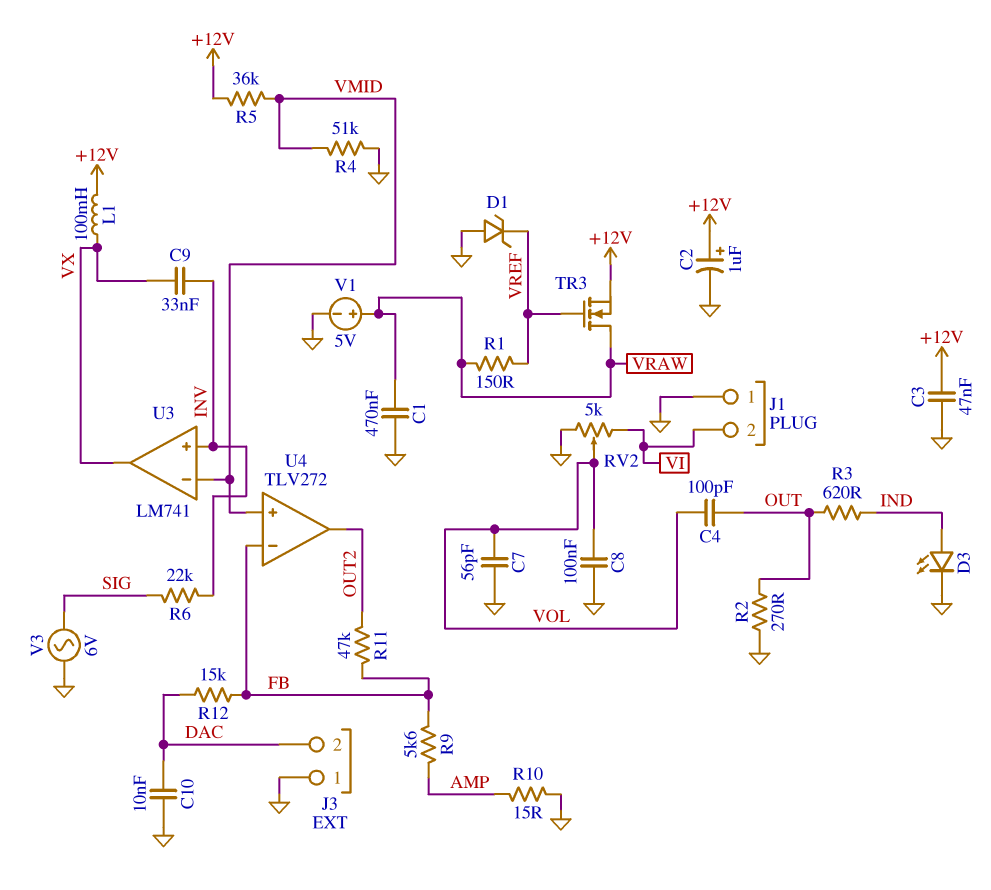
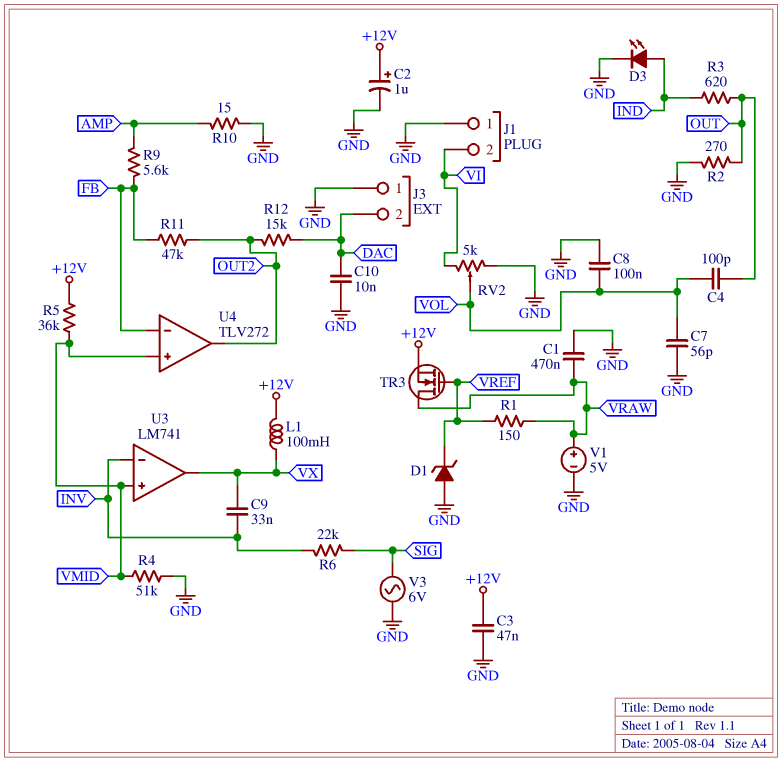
R12: 15k (DAC, FB) -> 15k (DAC, OUT2)
U3 pin in+: INV -> VMID
U3 pin in-: VMID -> INV

